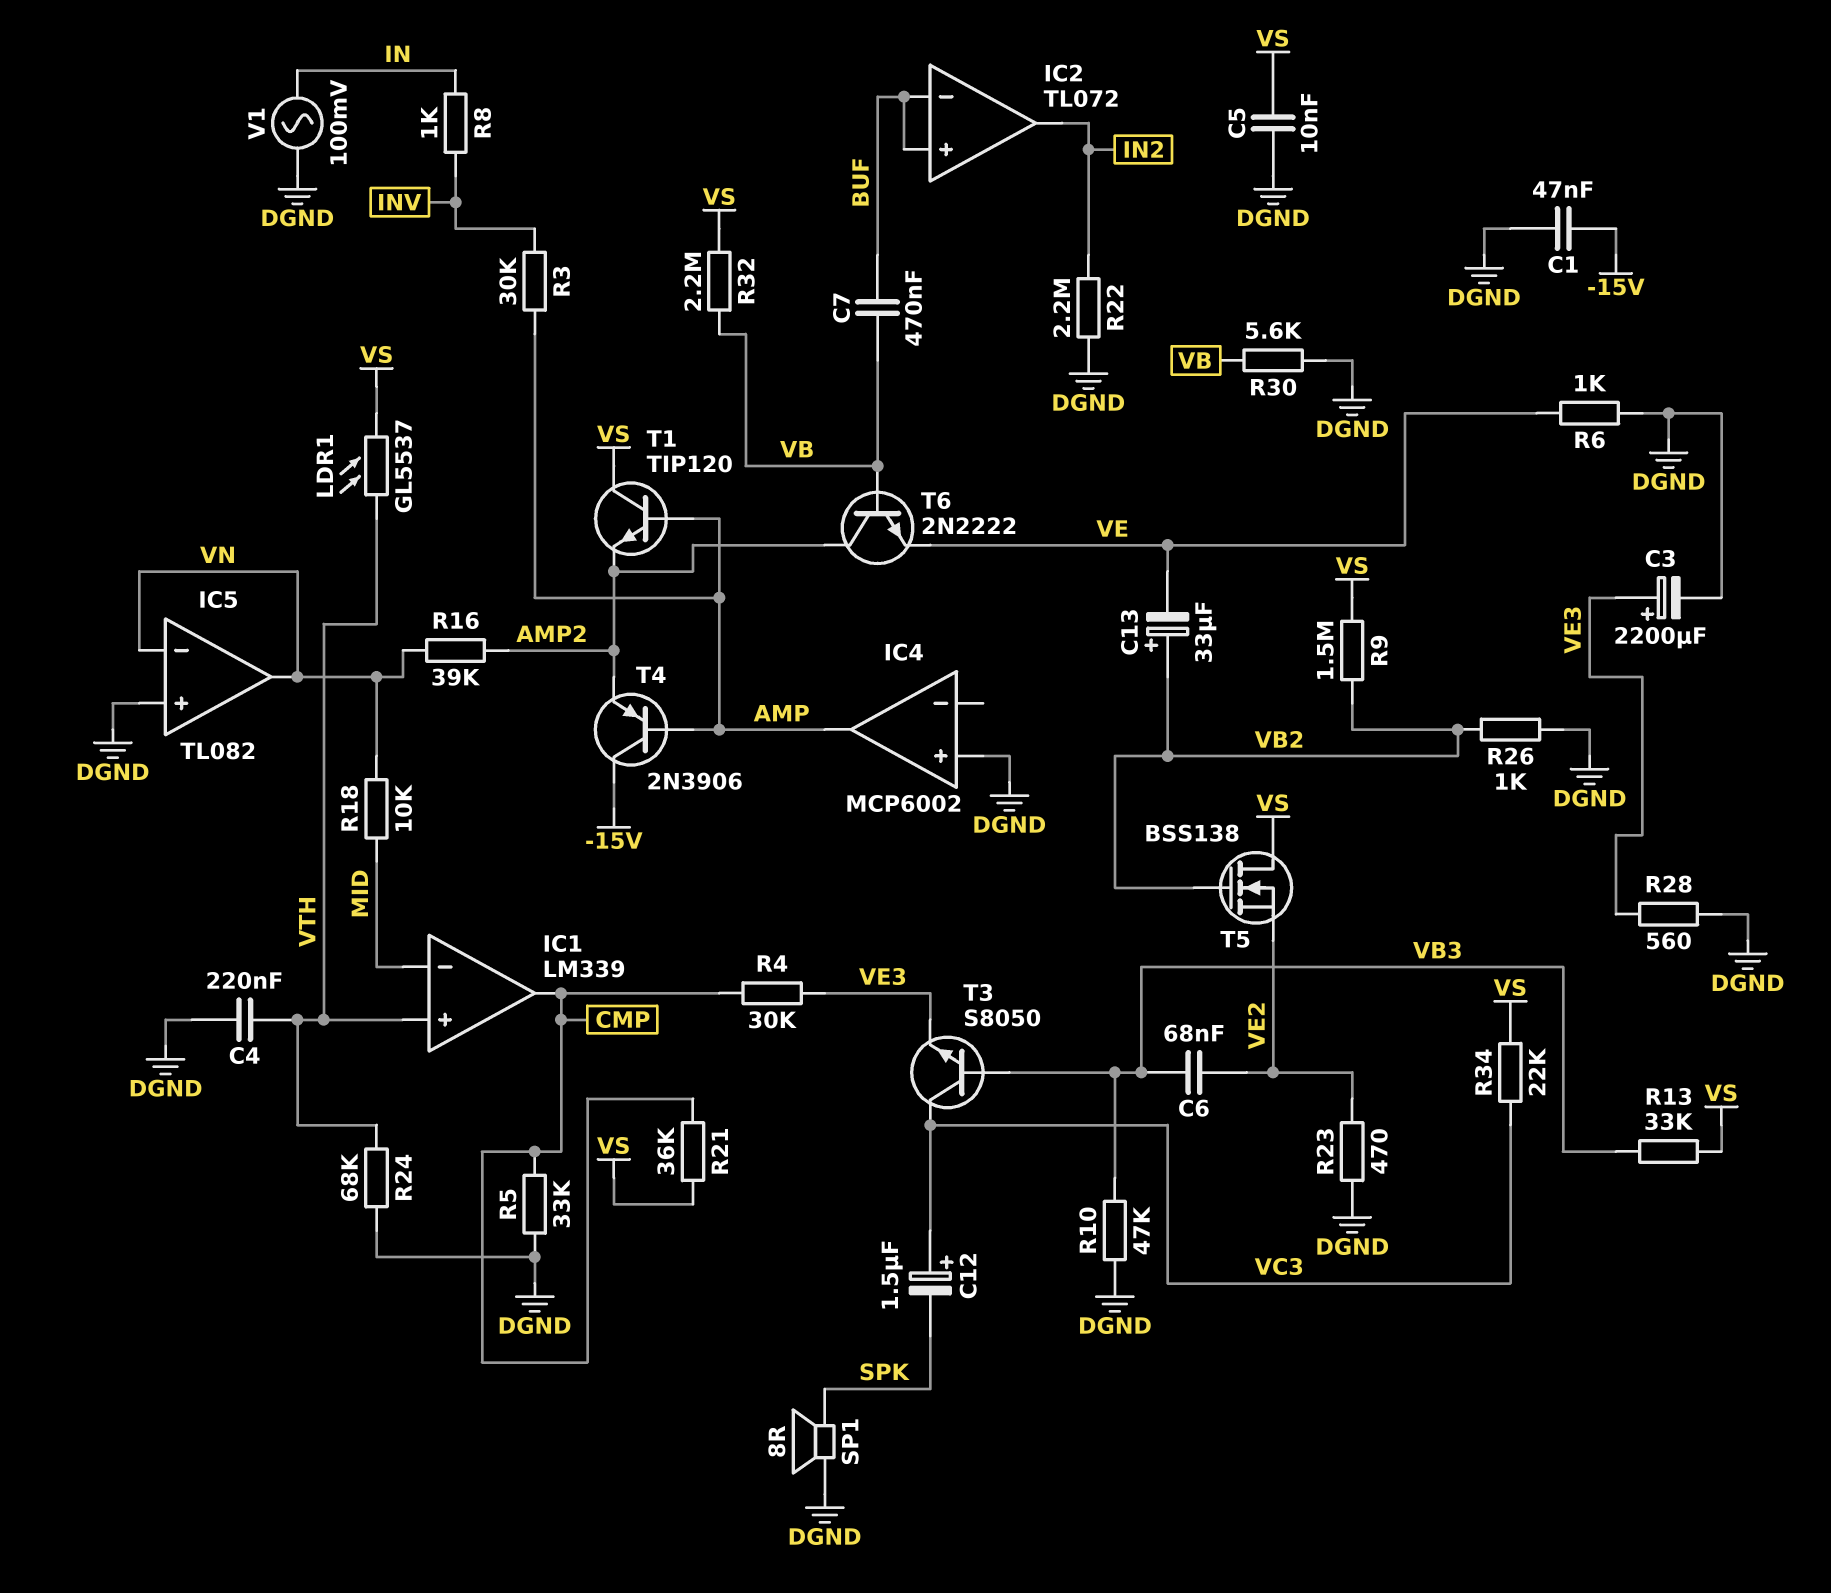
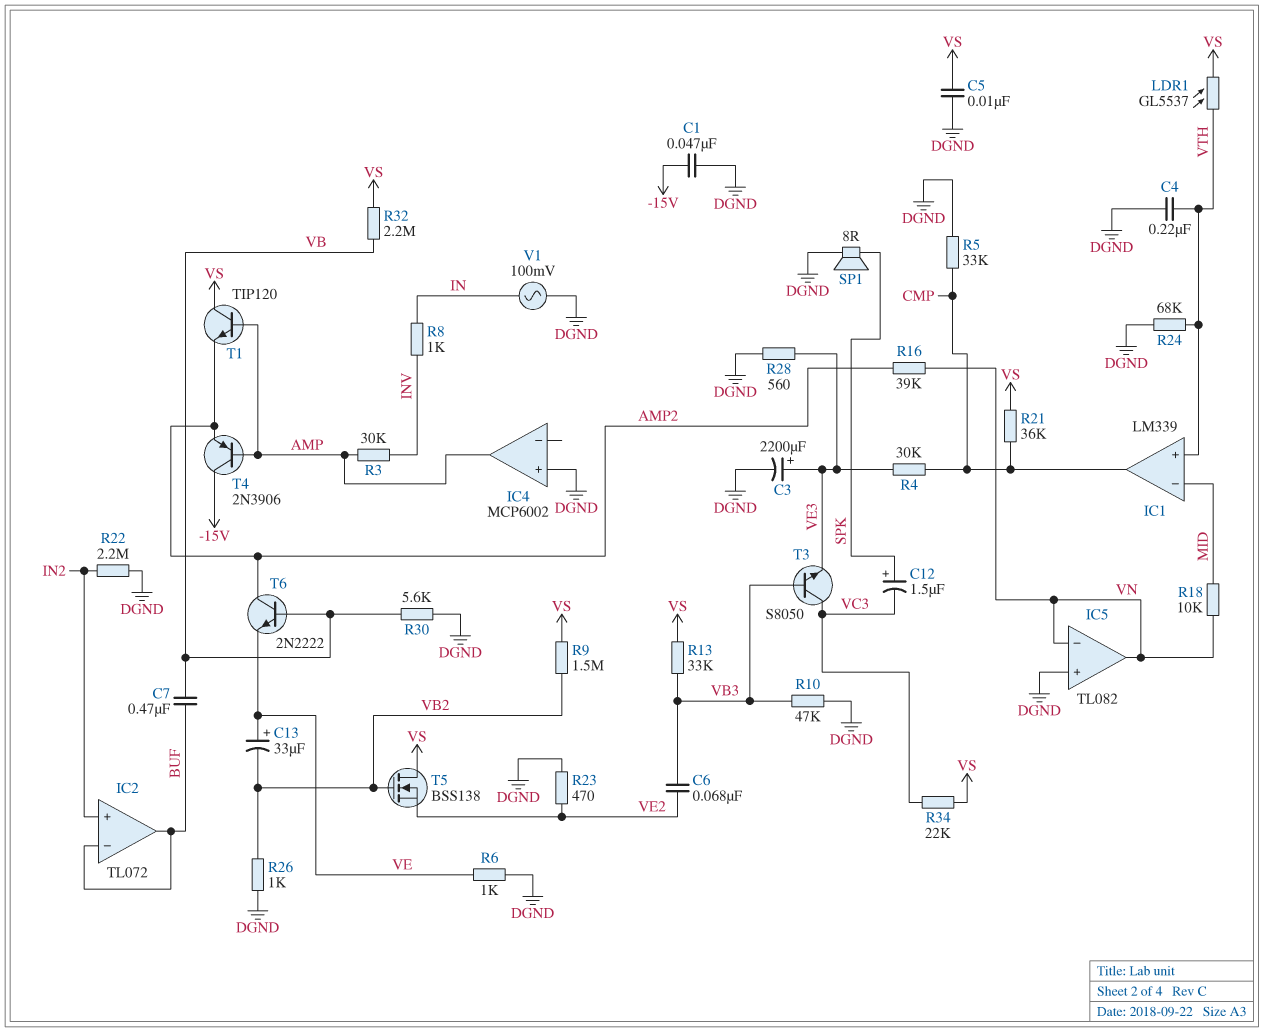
C12: 1.5uF (plus VC3, minus SPK) -> 1.5uF (plus SPK, minus VC3)
C13: 33uF (plus VB2, minus VE) -> 33uF (plus VE, minus VB2)
IC2 pin in+: BUF -> IN2
IC2 pin out: IN2 -> BUF

